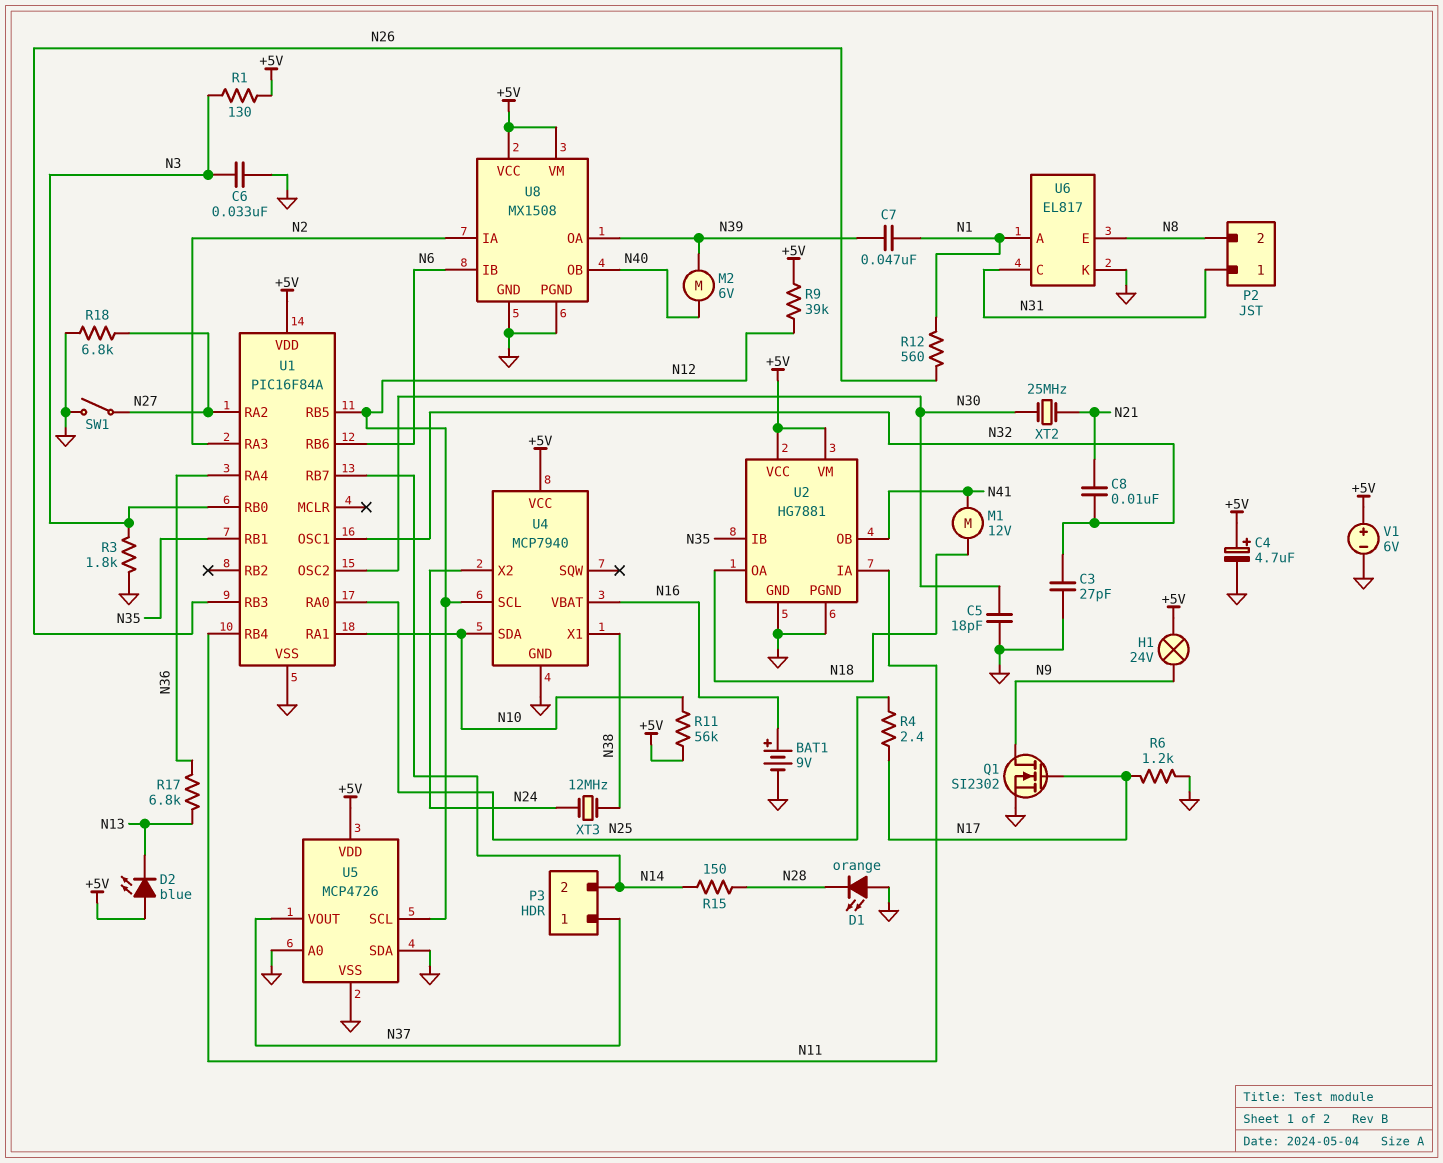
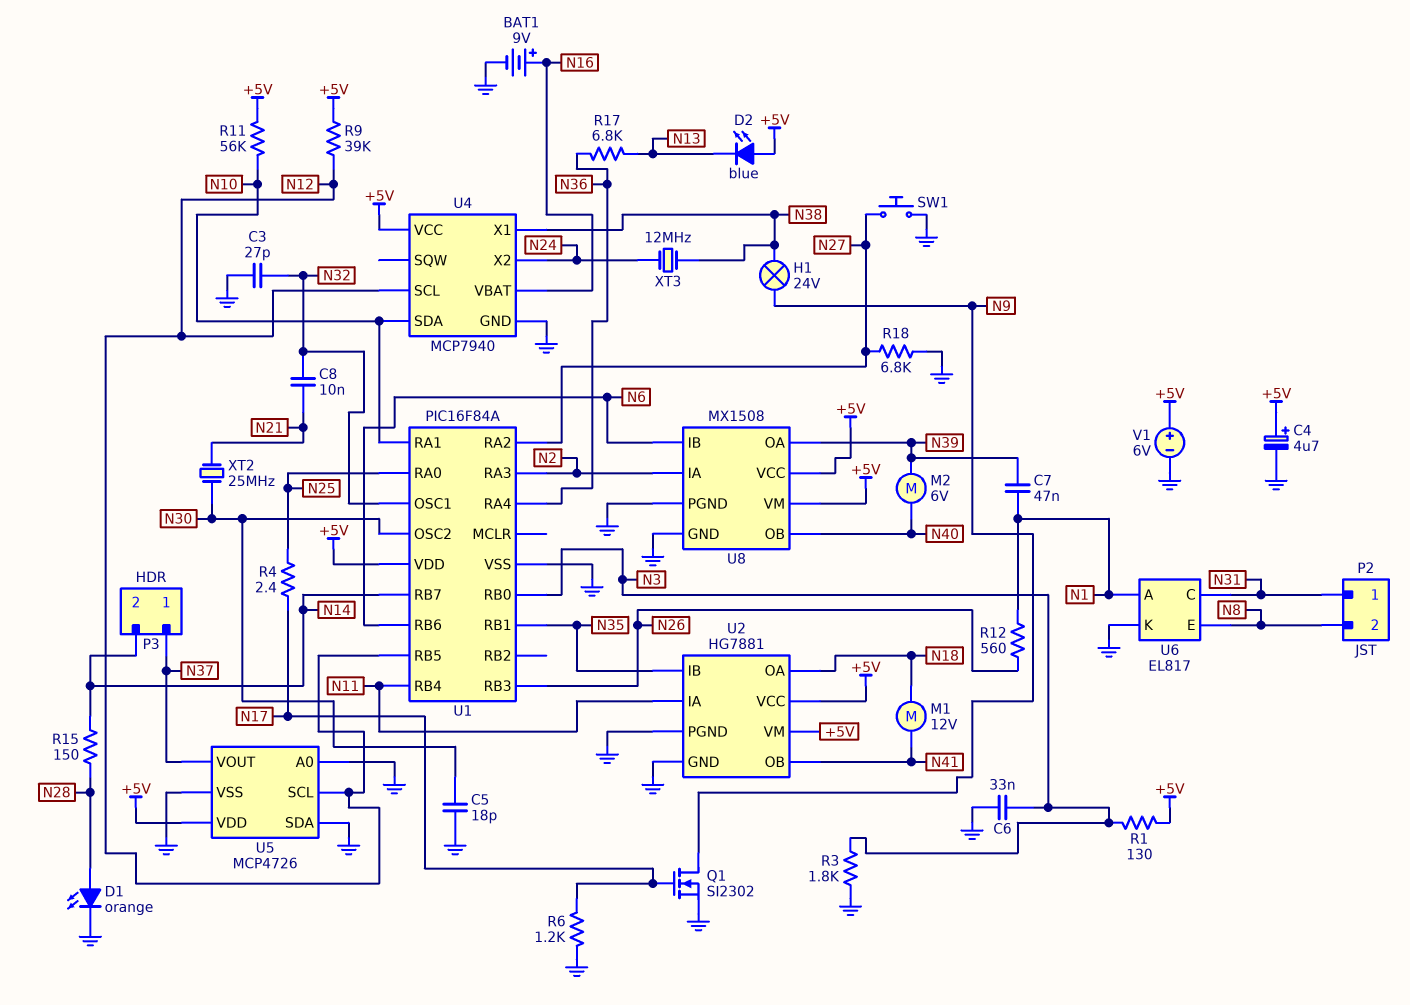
D1: LED orange (A GND, K N28) -> LED orange (A N28, K GND)
H1: lamp 24V (+5V, N9) -> lamp 24V (N9, N38)
SW1: switch (GND, N27) -> button (GND, N27)

